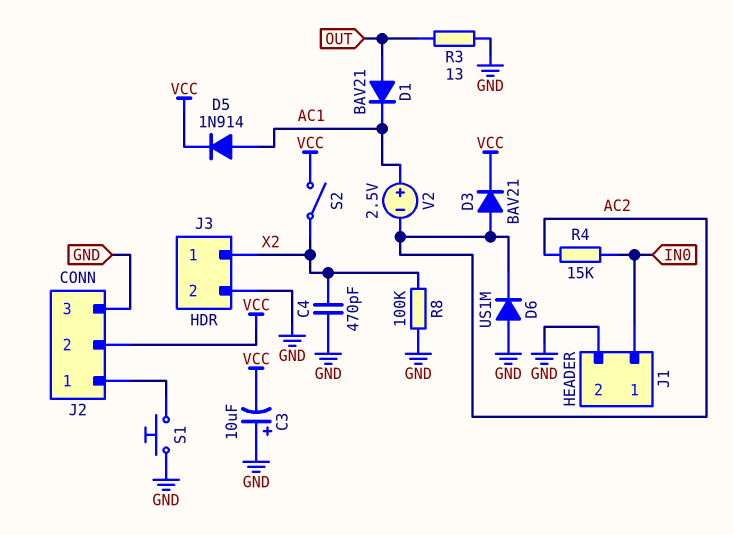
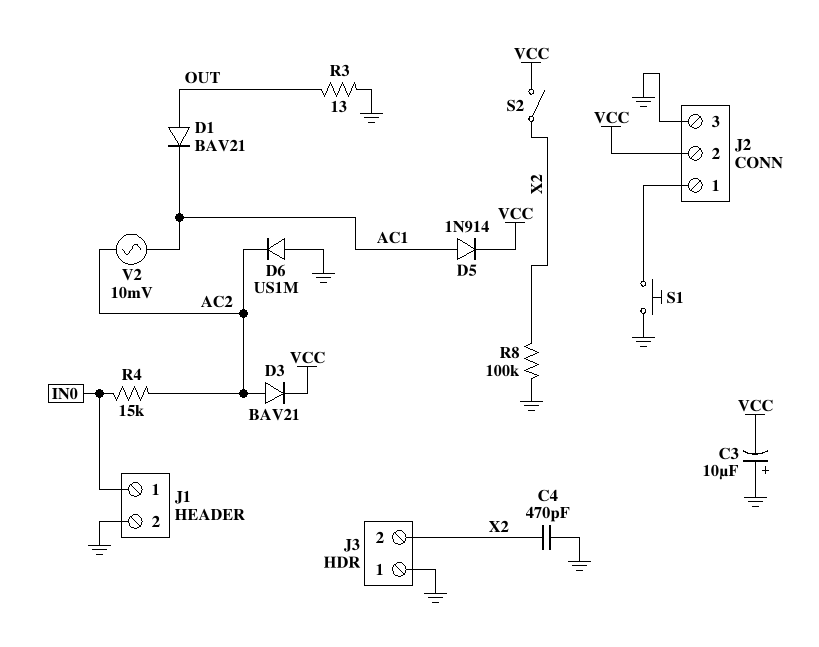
J3 pin 1: X2 -> GND
J3 pin 2: GND -> X2
V2: 2.5V (plus AC1, minus AC2) -> AC 10mV (AC1, AC2)

